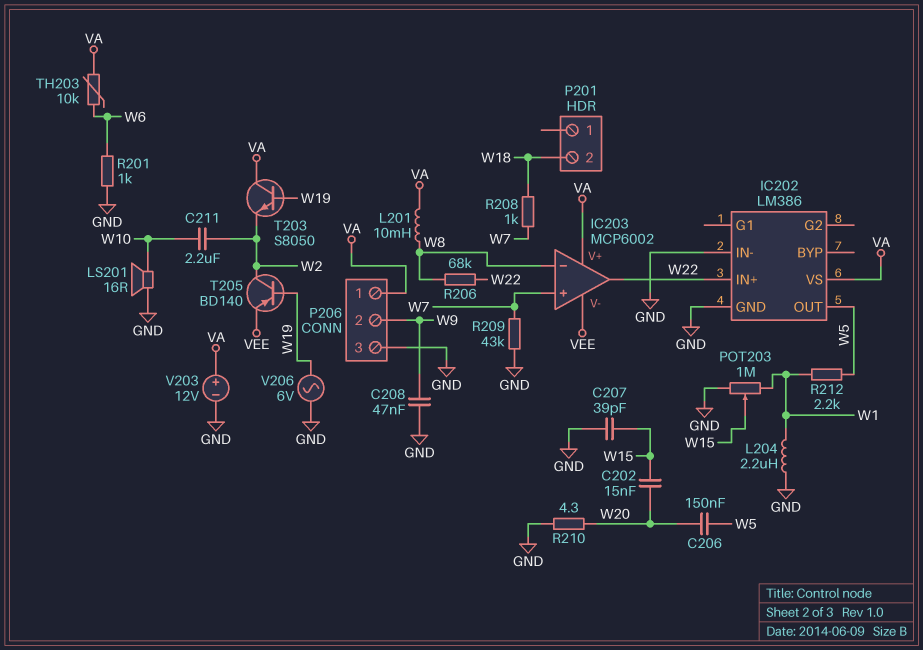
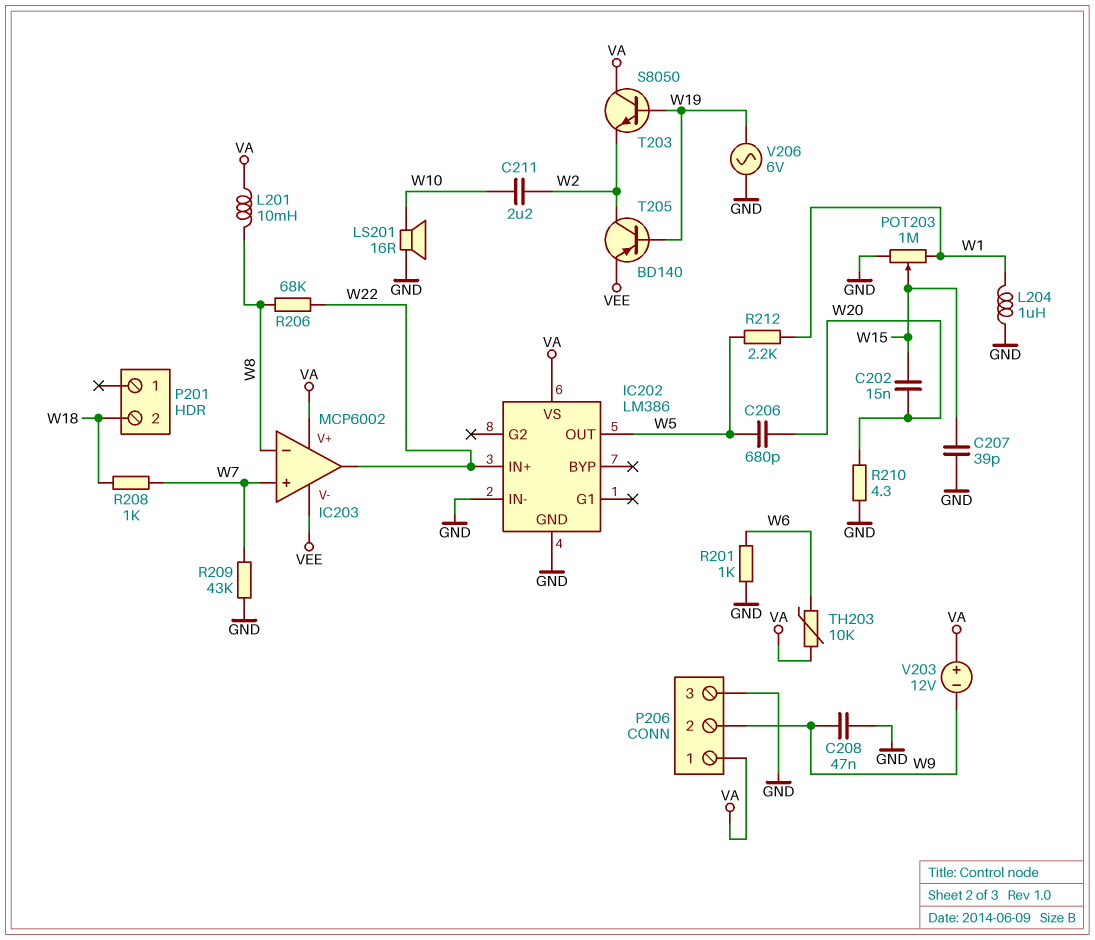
C206: 150nF (W5, W20) -> 680pF (W5, W20)
L204: 2.2uH (GND, W1) -> 1uH (GND, W1)
V203: 12V (plus VA, minus GND) -> 12V (plus VA, minus W9)

